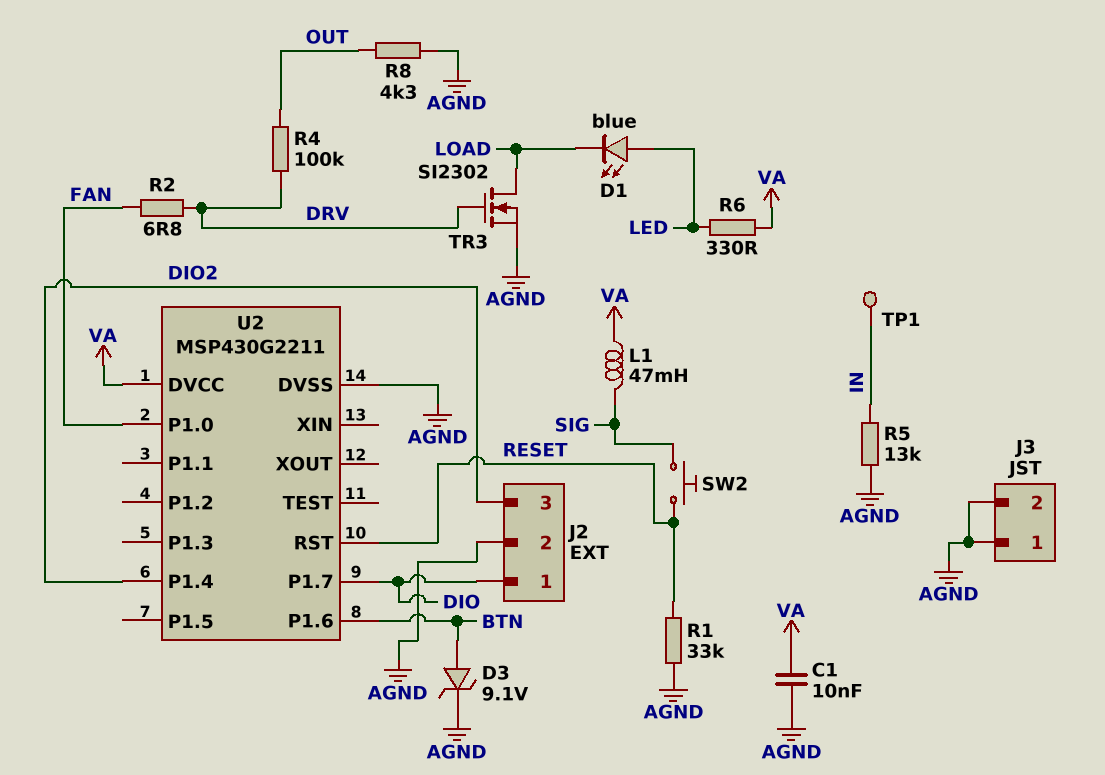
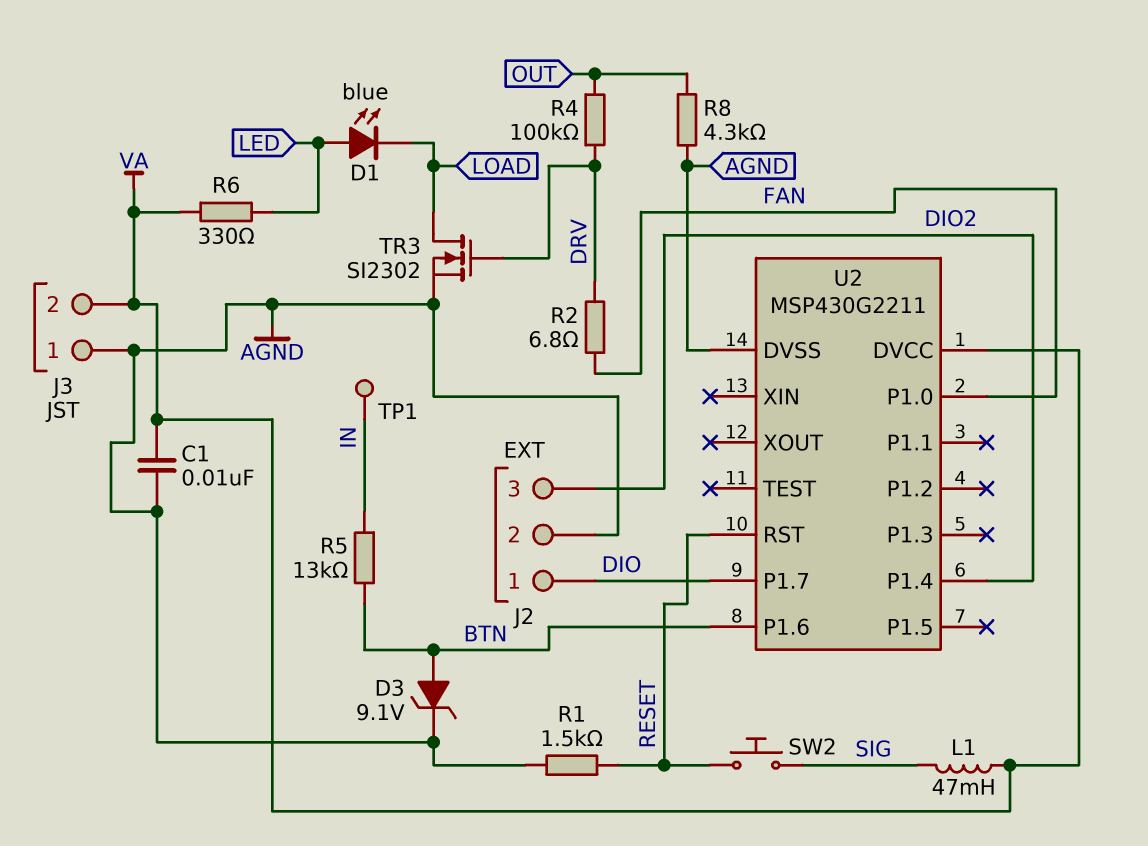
J3 pin 2: AGND -> VA
R1: 33k (AGND, RESET) -> 1.5k (AGND, RESET)
R5: 13k (AGND, IN) -> 13k (BTN, IN)

